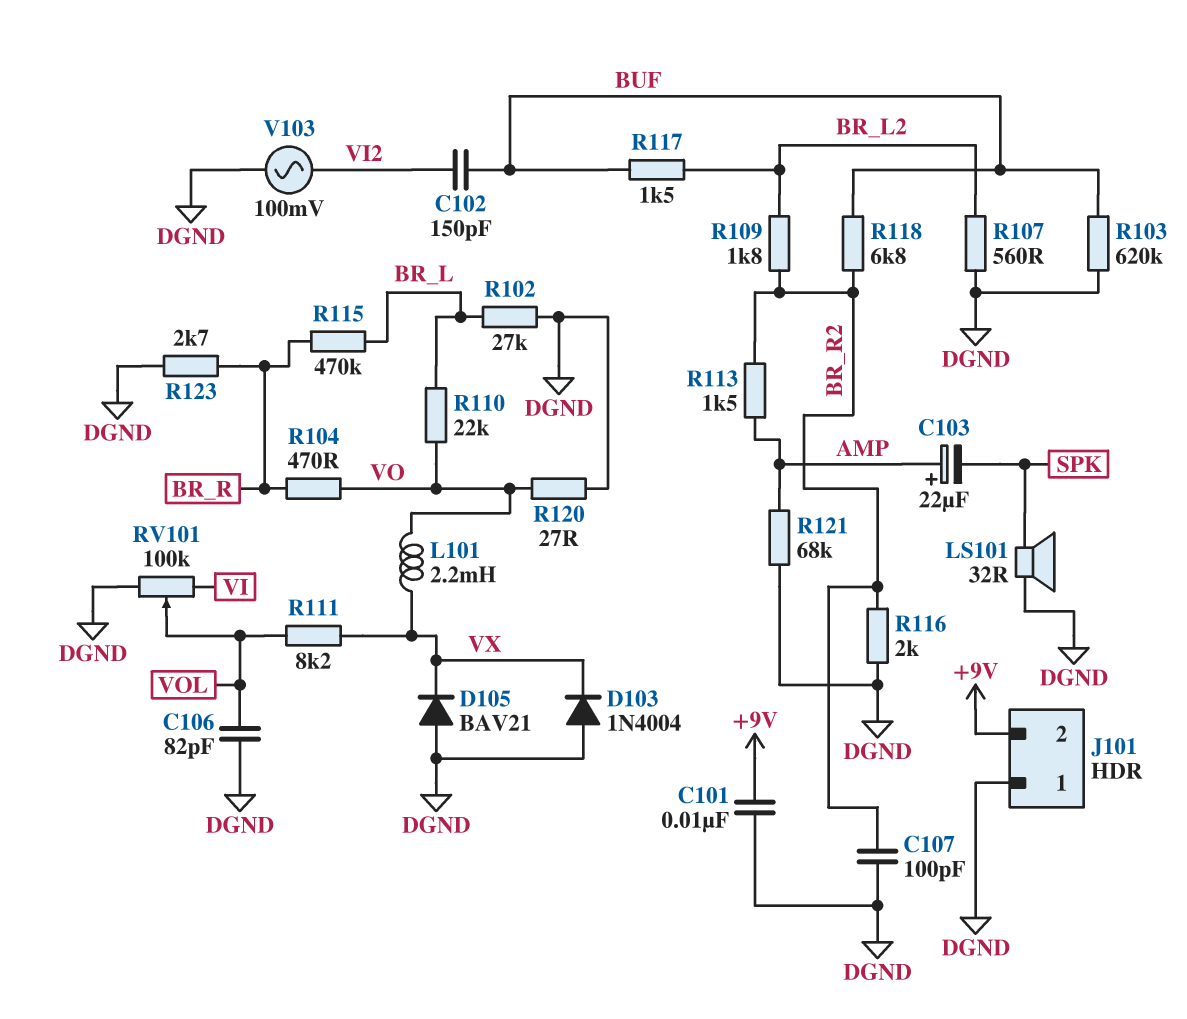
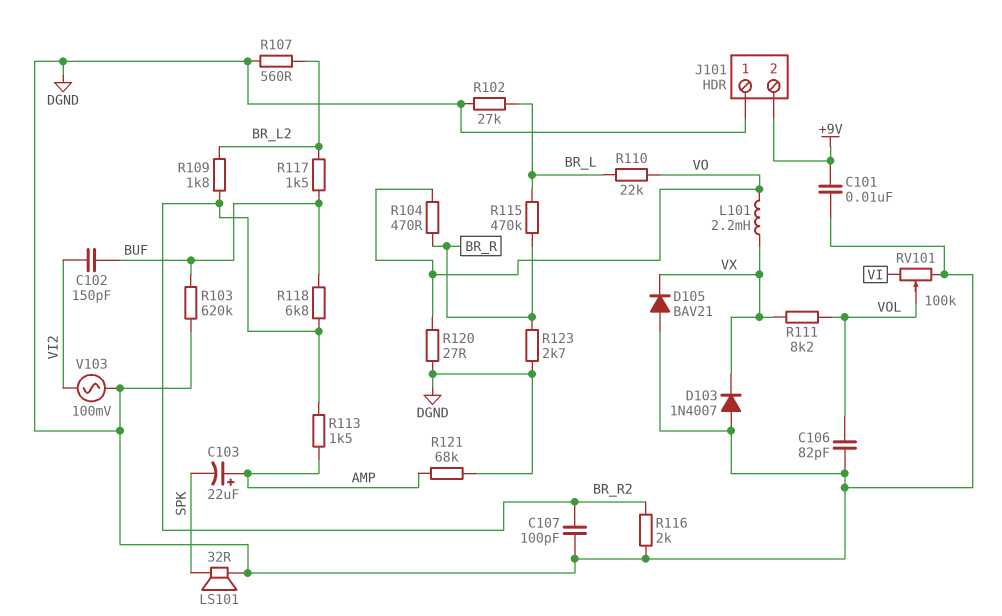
D103: diode 1N4004 (A DGND, K VX) -> diode 1N4007 (A DGND, K VX)

